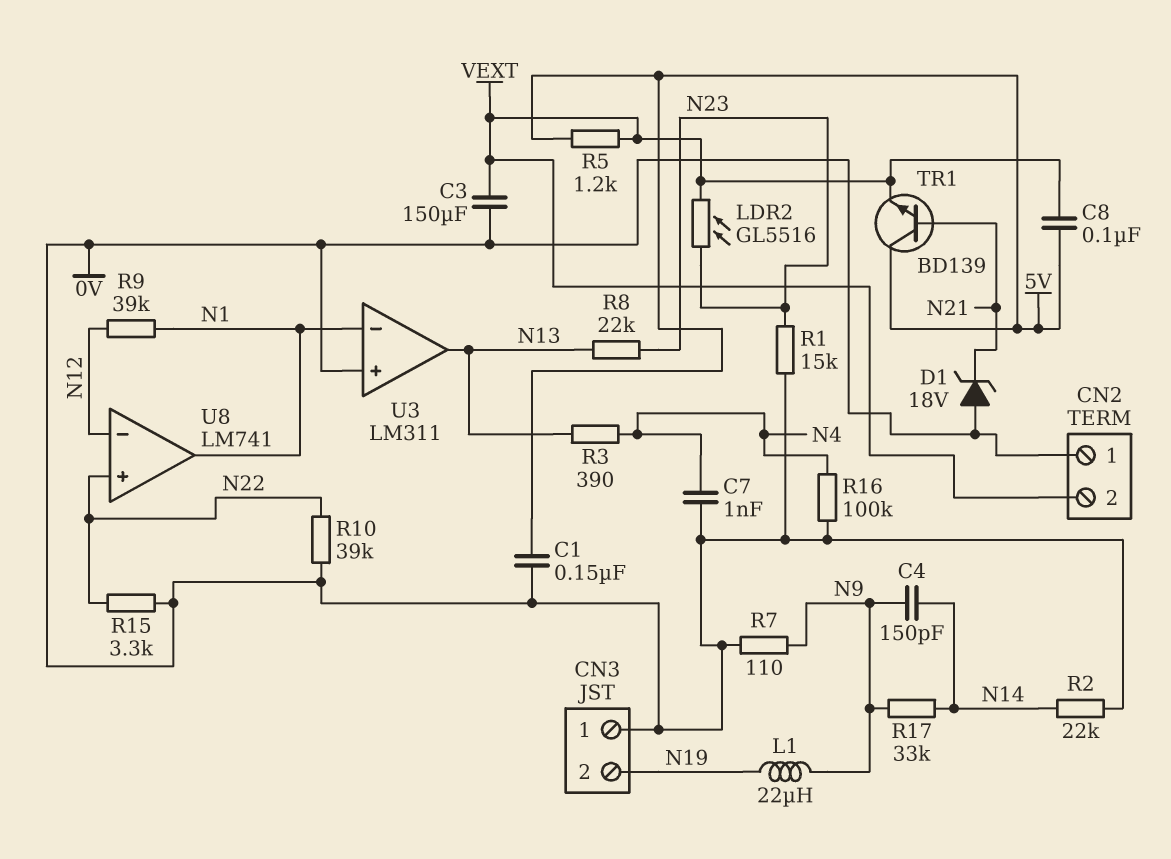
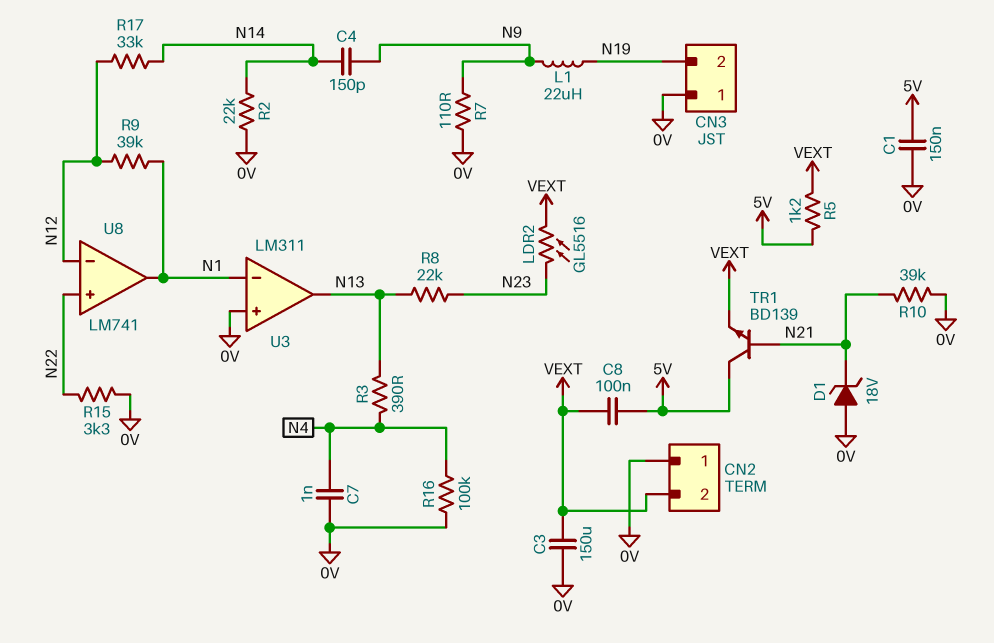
R1: 15k (0V, N23) -> none
R10: 39k (0V, N22) -> 39k (0V, N21)
R17: 33k (N9, N14) -> 33k (N12, N14)

